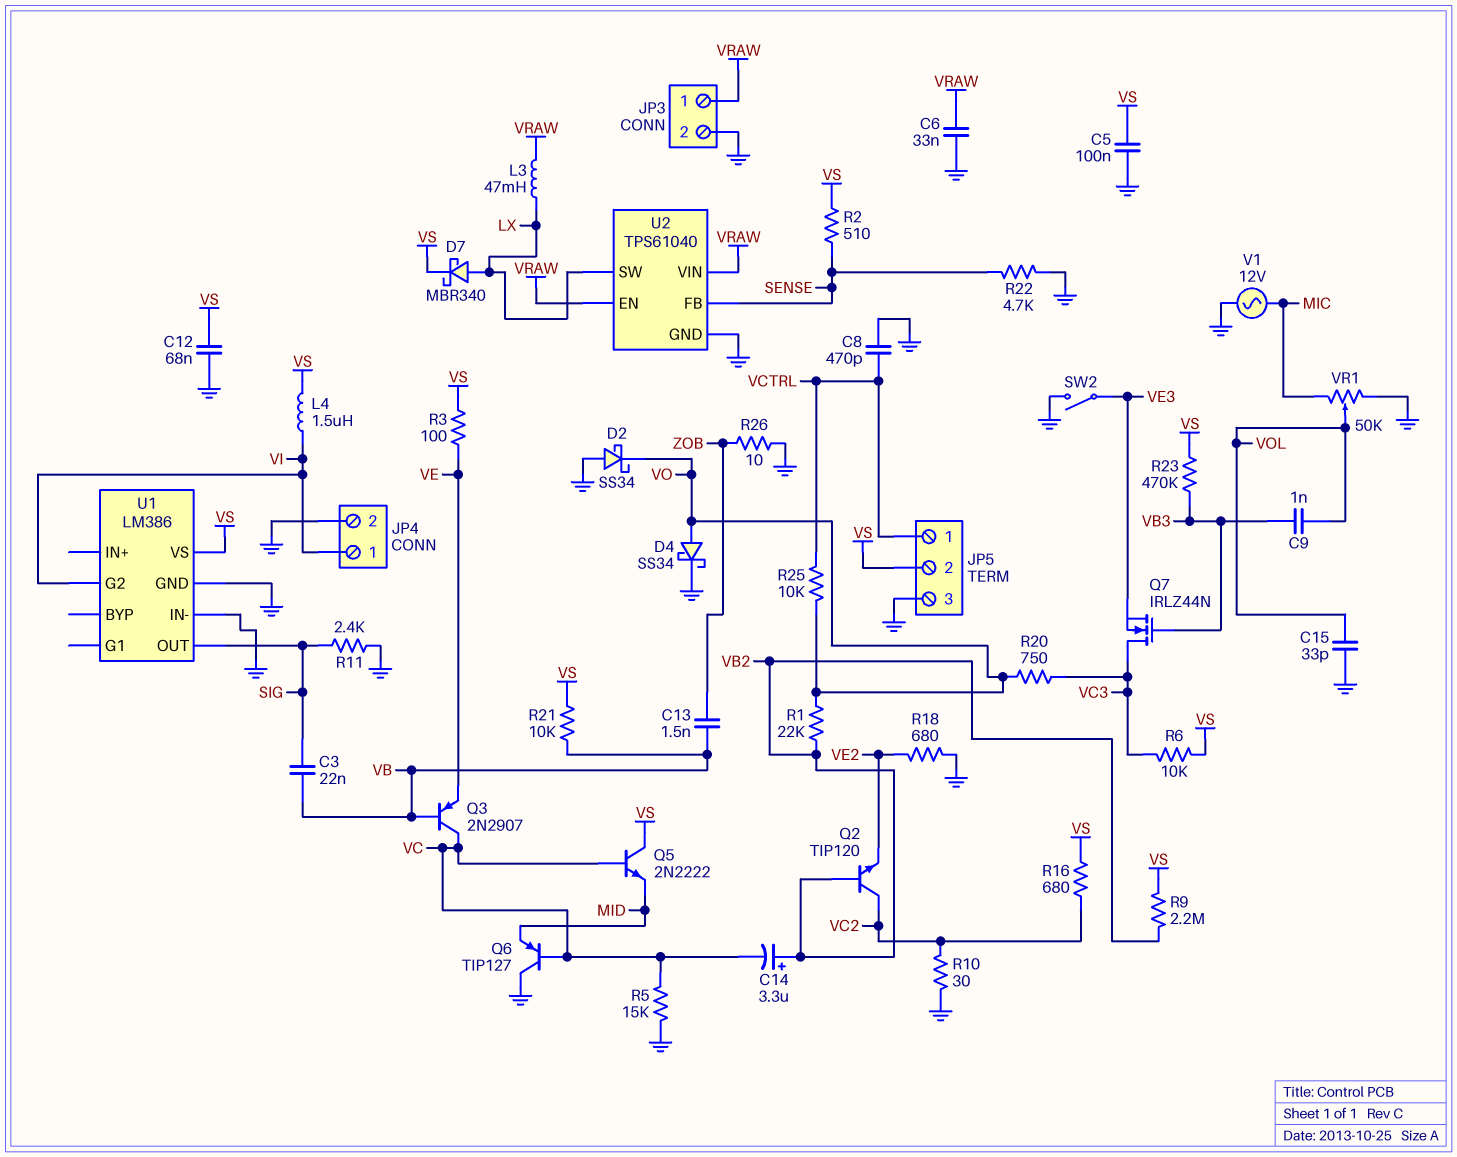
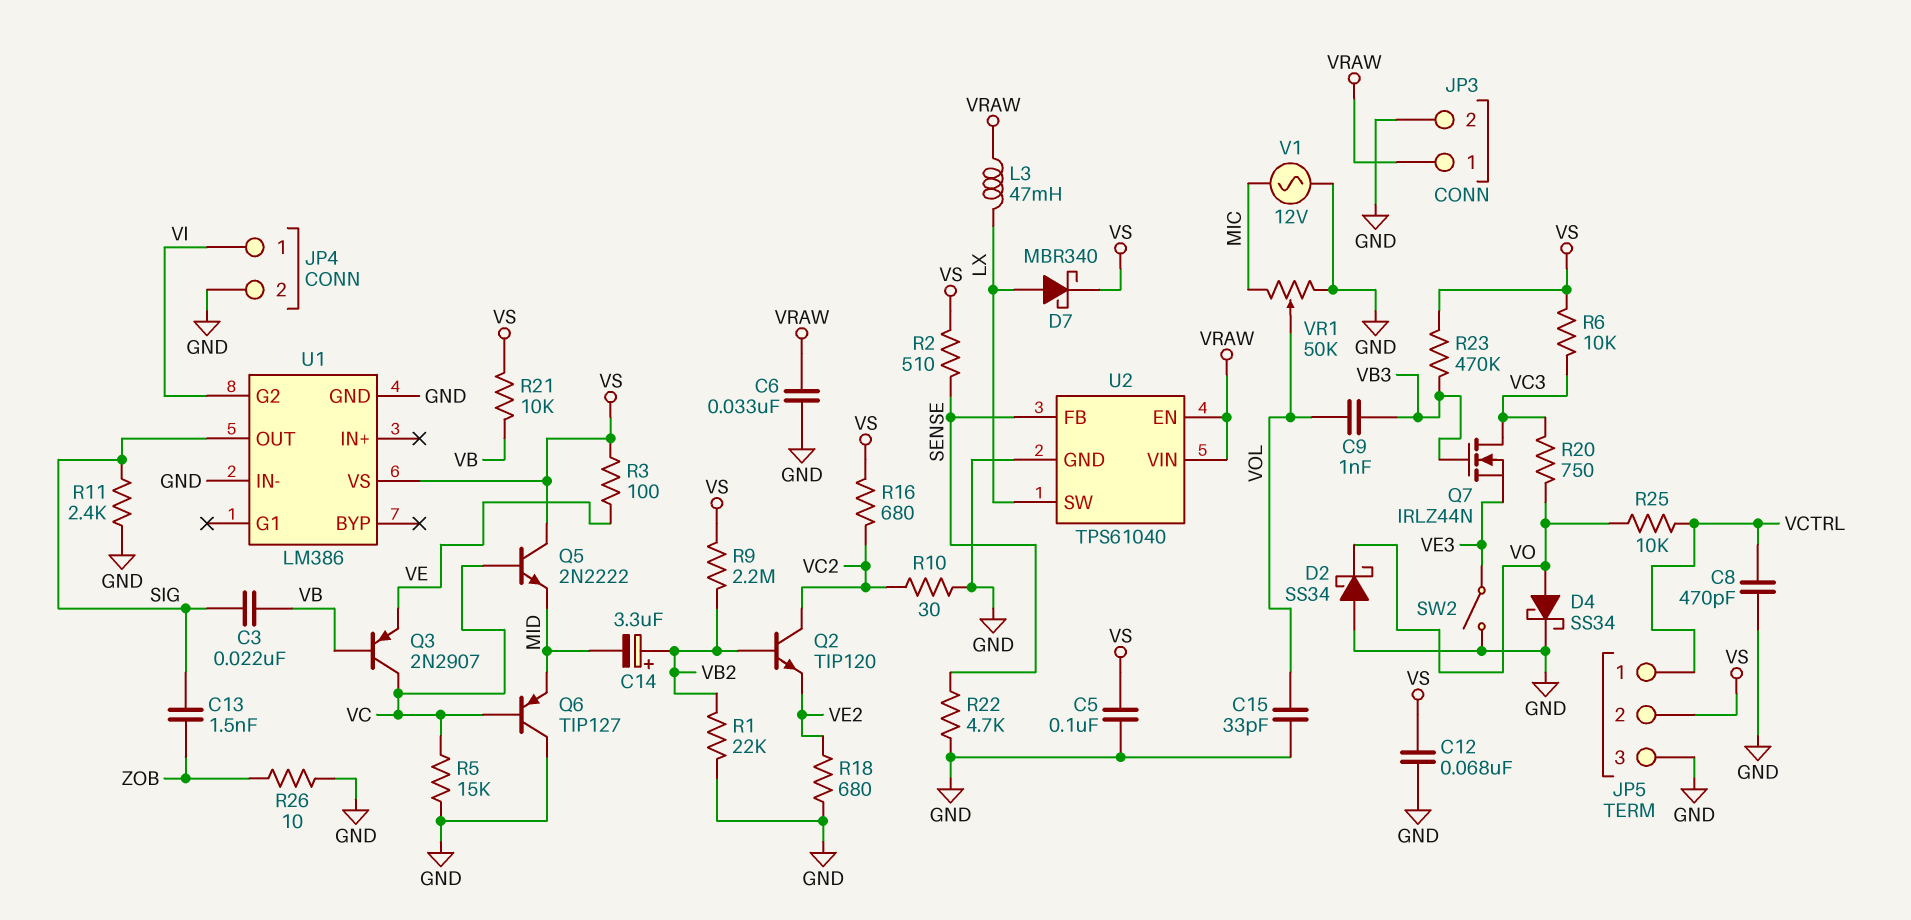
C13: 1.5nF (VB, ZOB) -> 1.5nF (SIG, ZOB)
C14: 3.3uF (plus VB2, minus VC) -> 3.3uF (plus VB2, minus MID)
L4: 1.5uH (VI, VS) -> none
R1: 22k (VB2, VO) -> 22k (GND, VB2)

